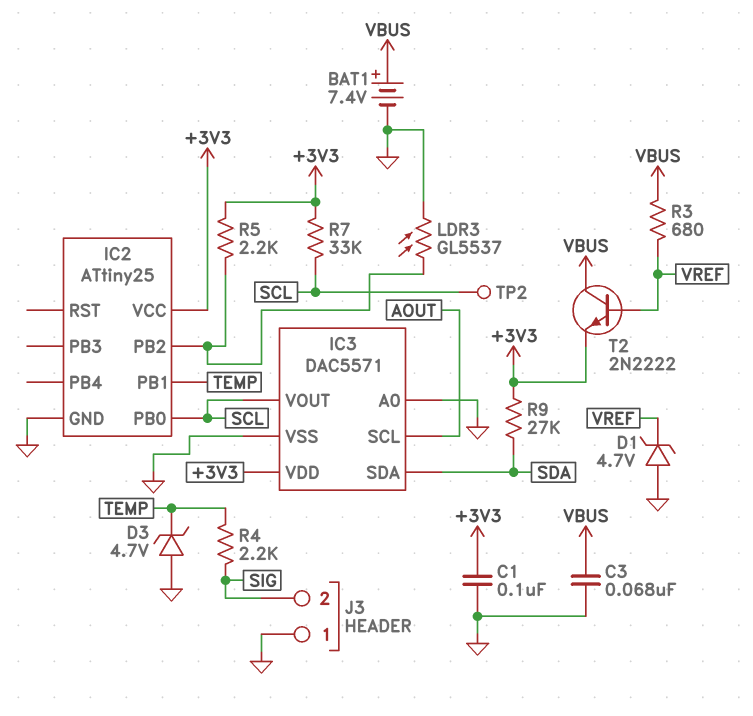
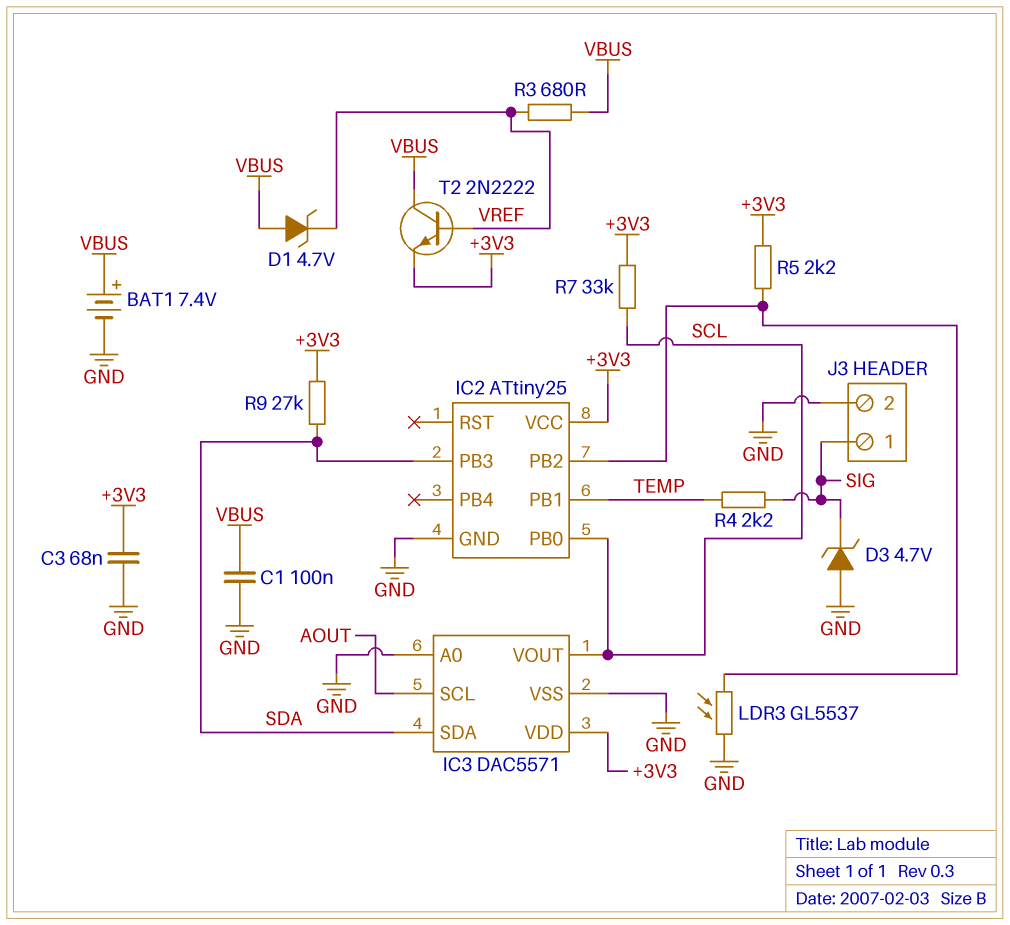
C1: 100nF (+3V3, GND) -> 100nF (GND, VBUS)
C3: 68nF (GND, VBUS) -> 68nF (+3V3, GND)
D1: zener 4.7V (A GND, K VREF) -> zener 4.7V (A VBUS, K VREF)
D3: zener 4.7V (A GND, K TEMP) -> zener 4.7V (A GND, K SIG)
IC2 pin PB3: none -> SDA
J3 pin 1: GND -> SIG
J3 pin 2: SIG -> GND
TP2: test point (SCL) -> none

